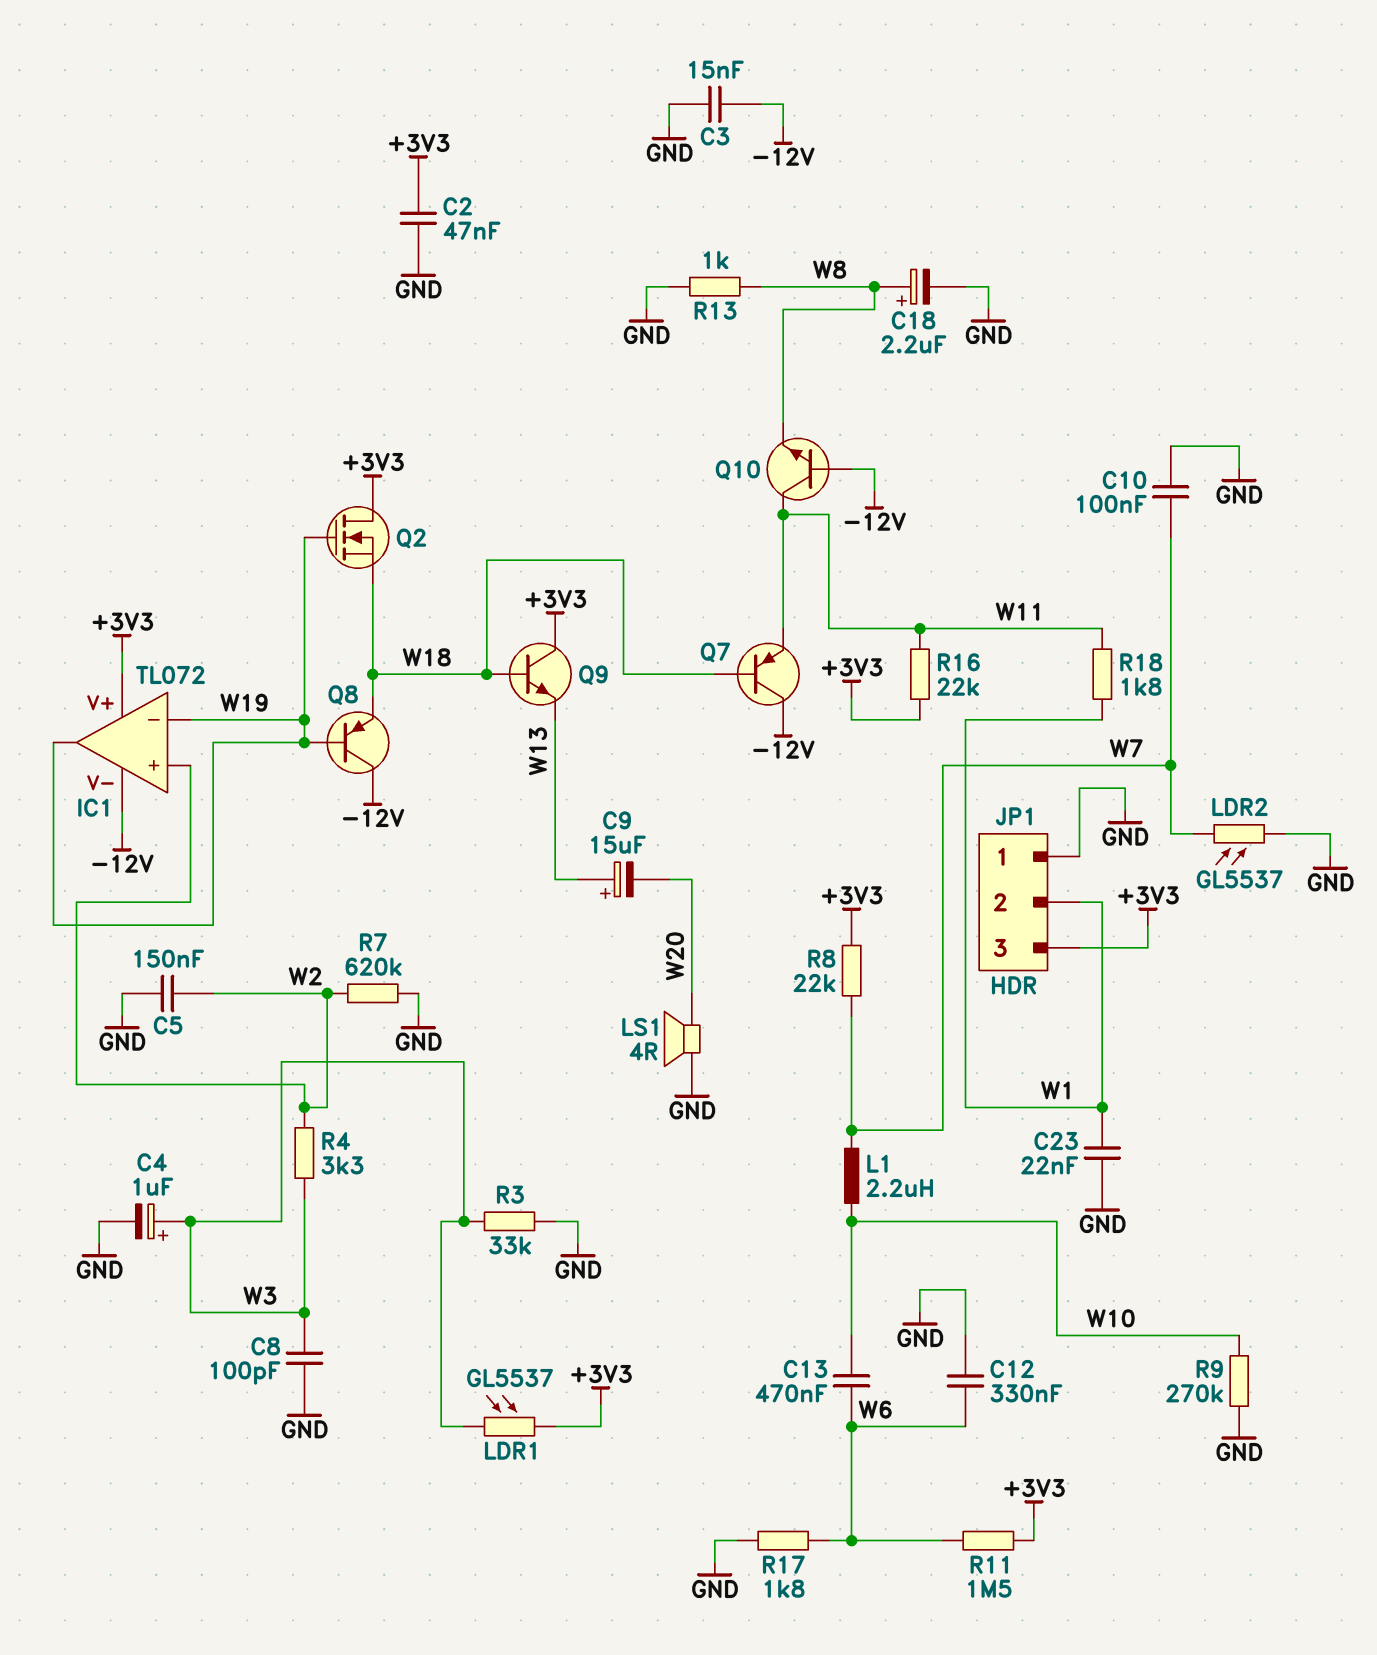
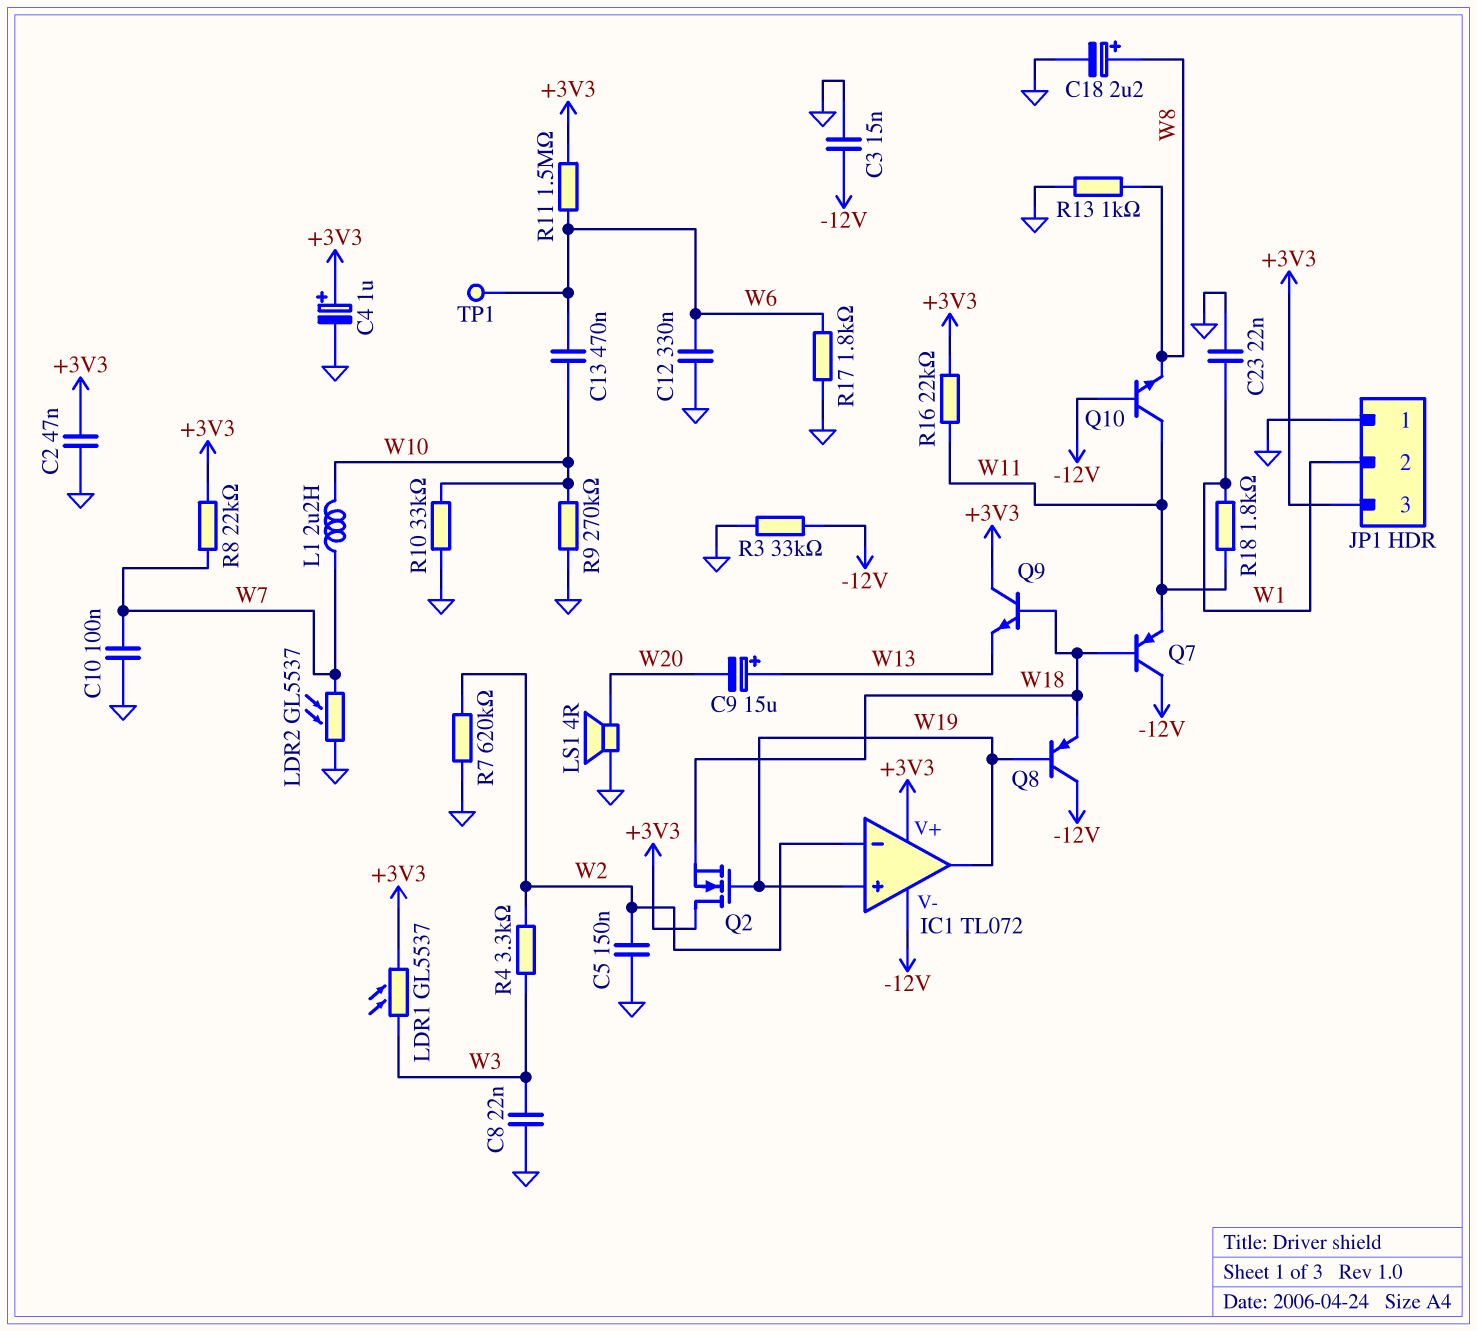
C4: 1uF (plus W3, minus GND) -> 1uF (plus +3V3, minus GND)
C8: 100pF (GND, W3) -> 22nF (GND, W3)
IC1 pin in+: W2 -> W19
IC1 pin in-: W19 -> W2
R3: 33k (GND, W3) -> 33k (-12V, GND)
R10: none -> 33k (GND, W10)
TP1: none -> test point (W6)

